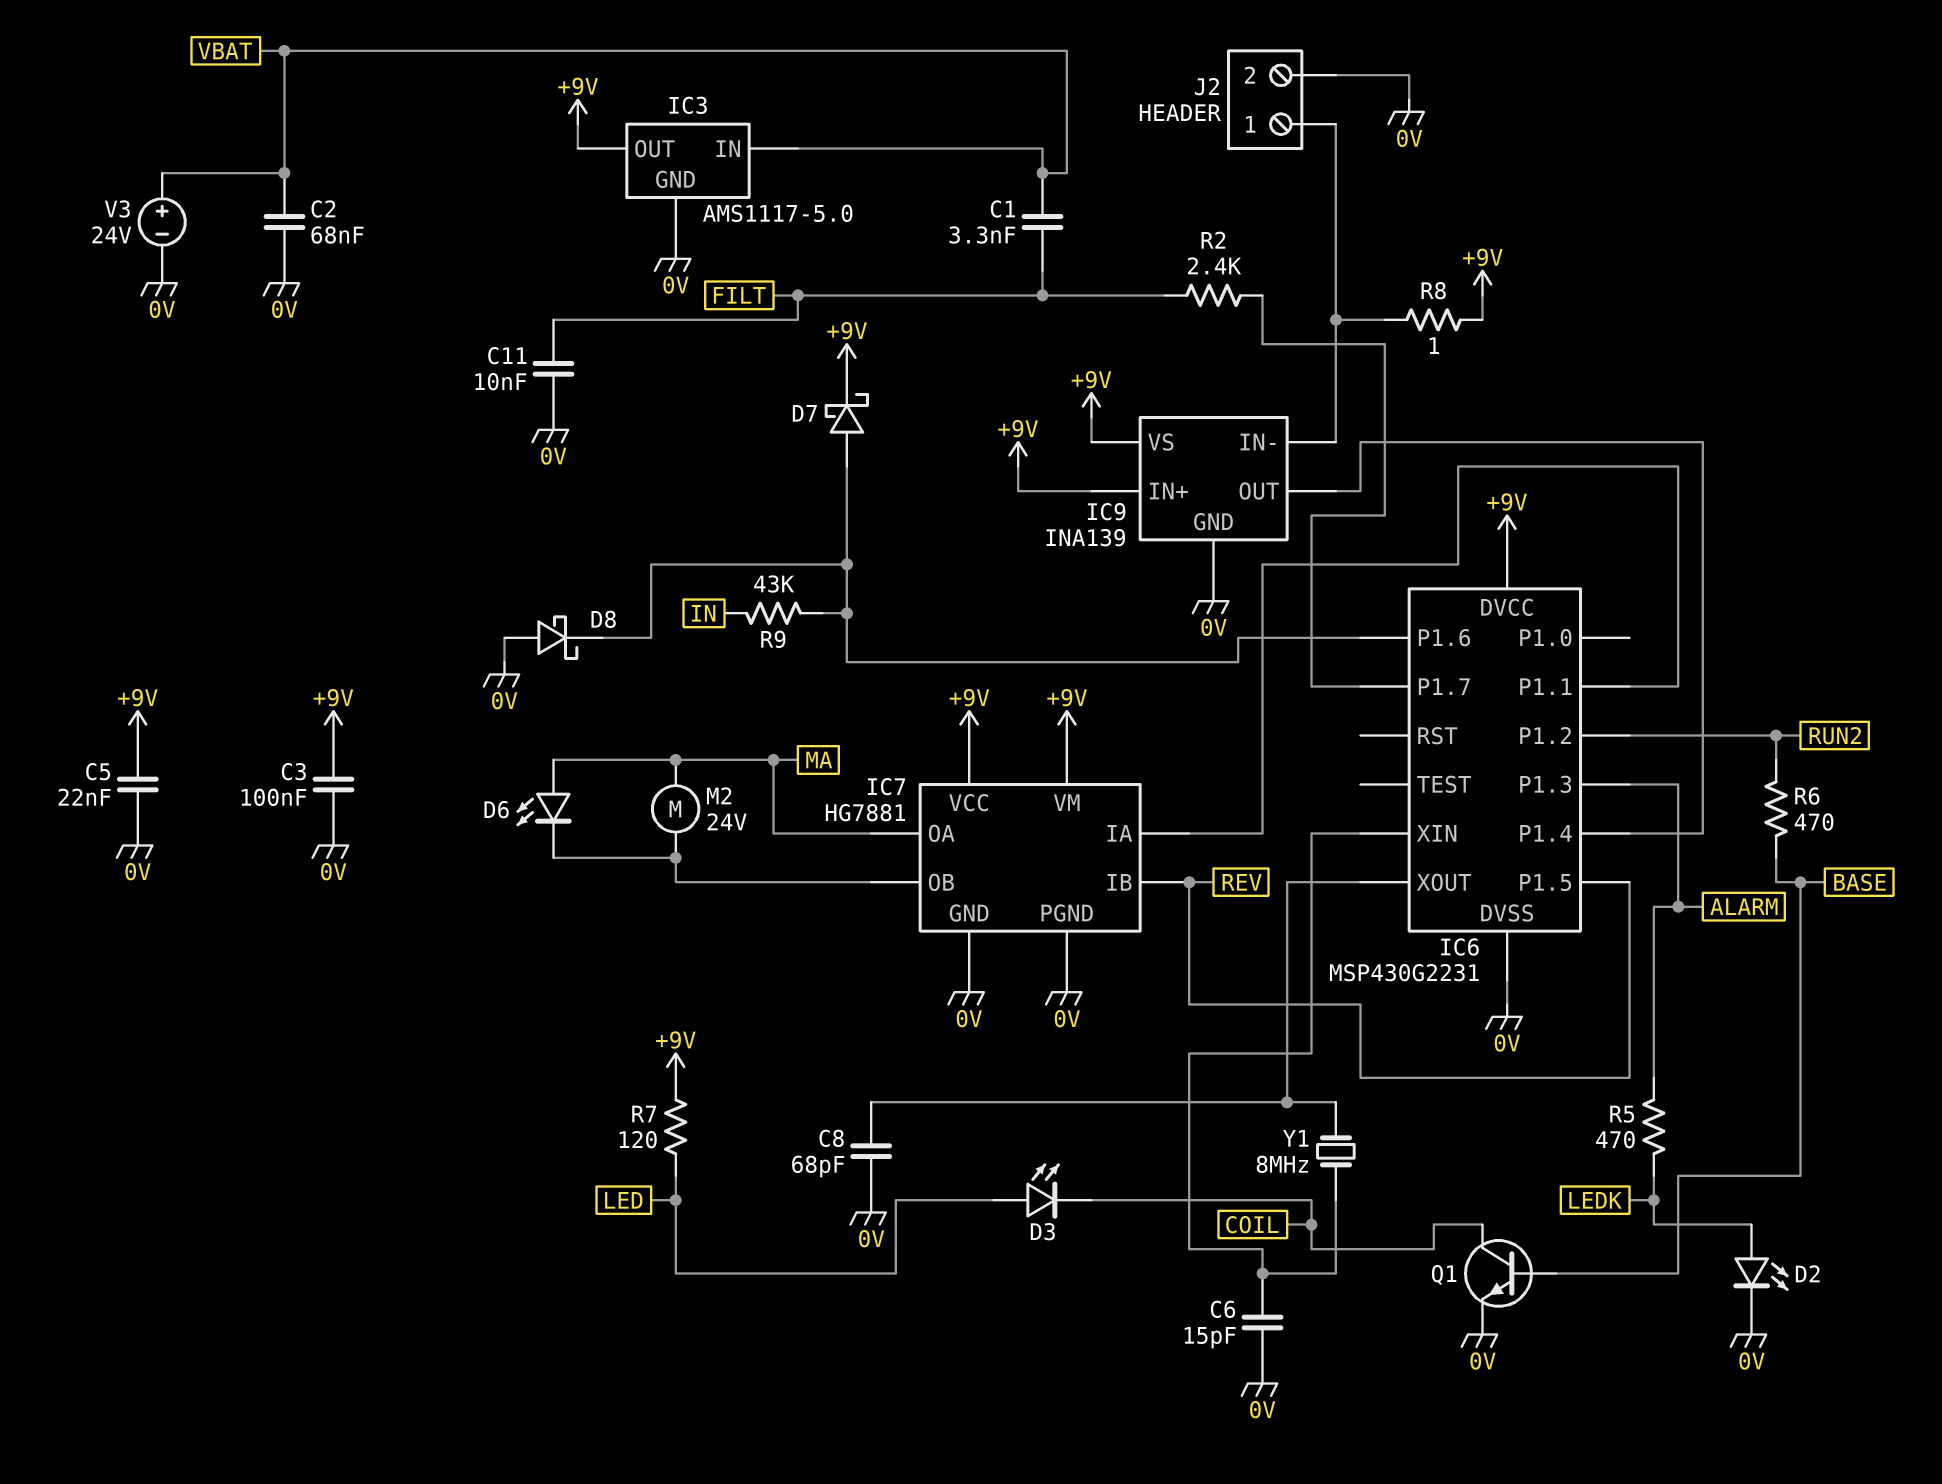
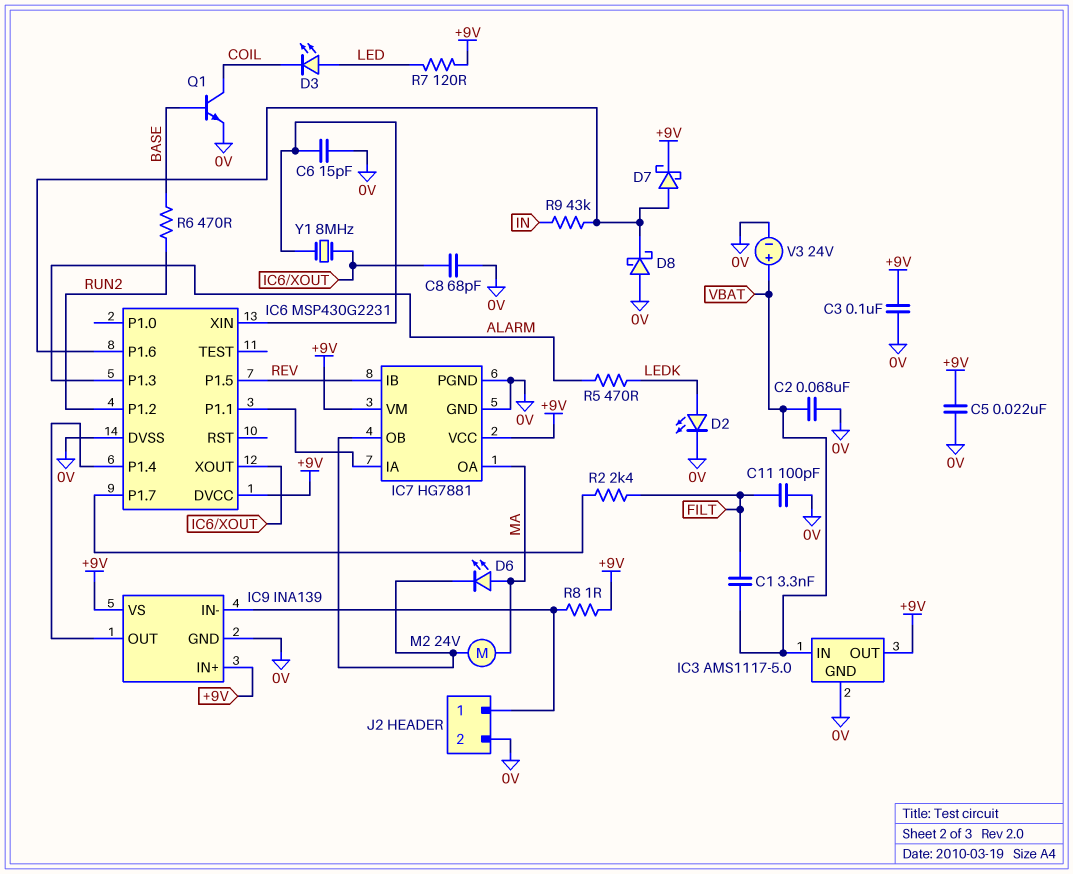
C11: 10nF (0V, FILT) -> 100pF (0V, FILT)

